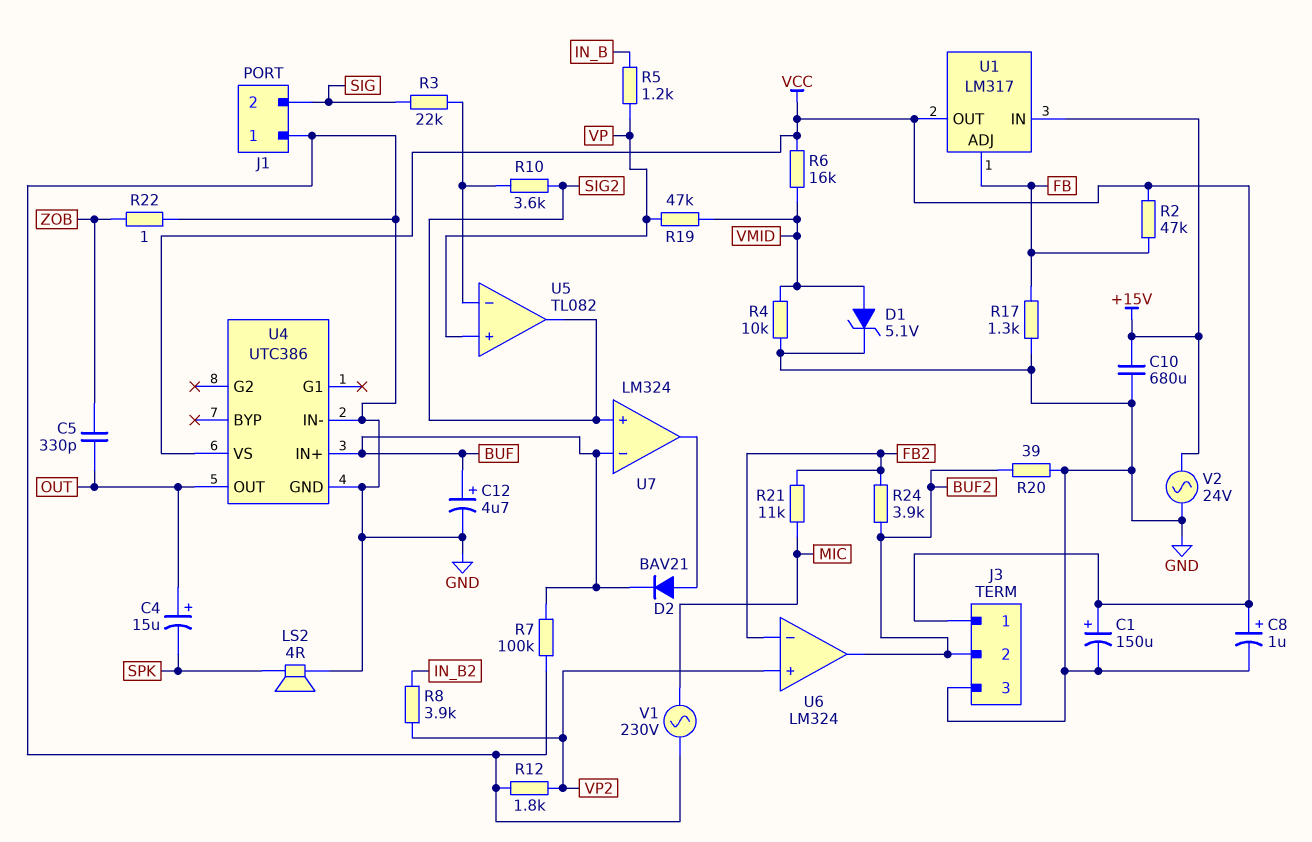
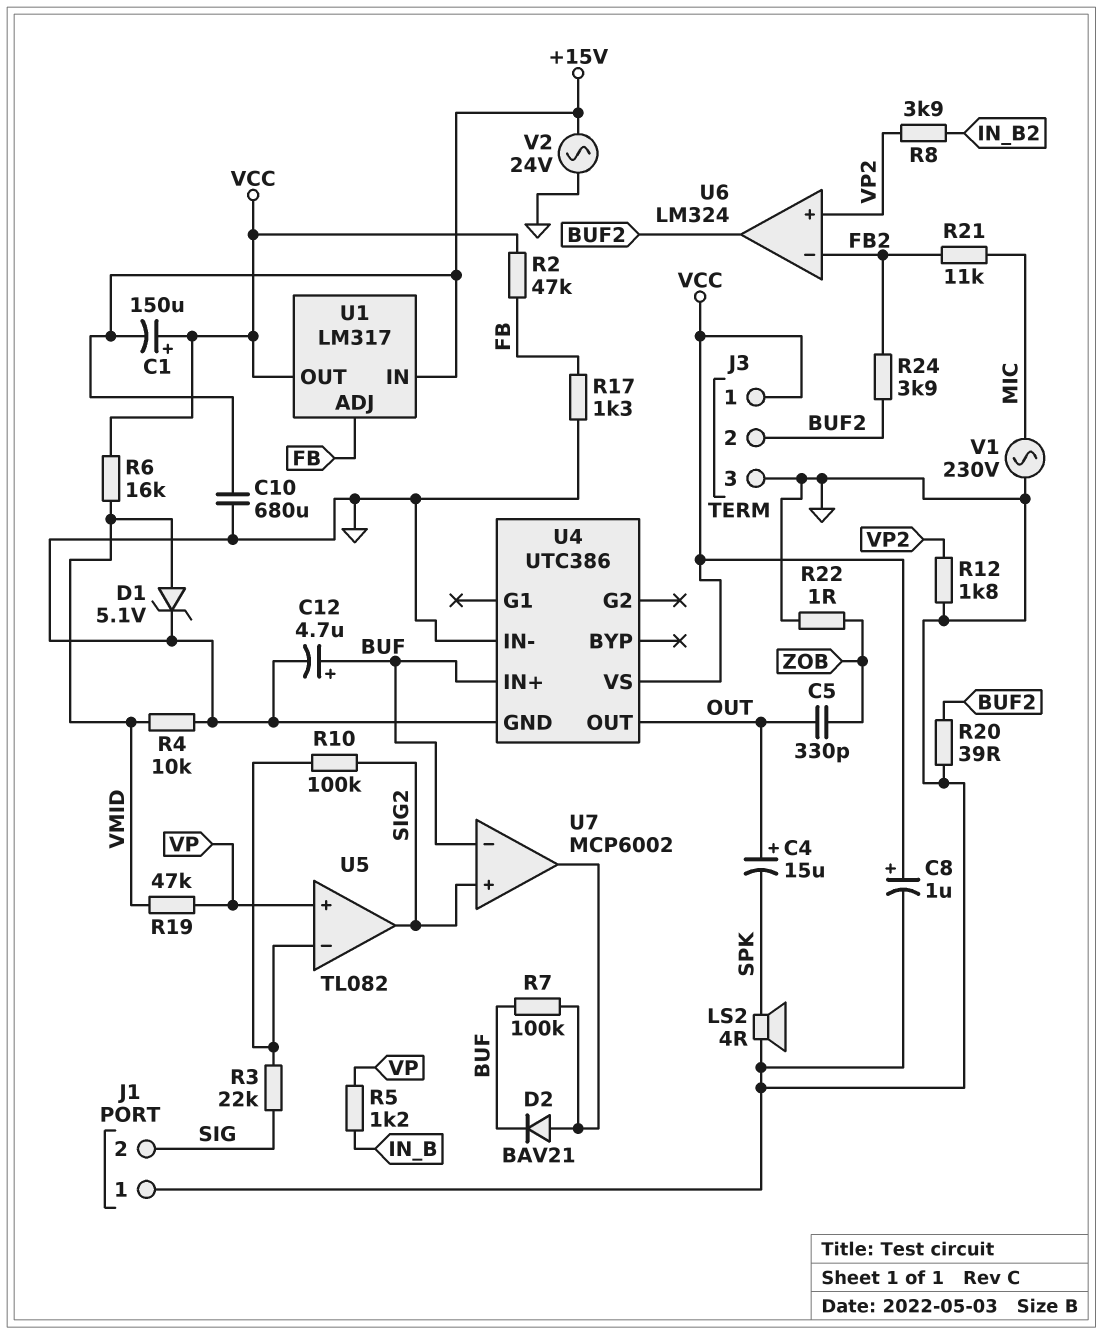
C1: 150uF (plus VCC, minus GND) -> 150uF (plus VCC, minus +15V)
R7: 100k (BUF, GND) -> 100k (BUF, U7/out)
R10: 3.6k (SIG2, U5/in-) -> 100k (SIG2, U5/in-)
U7: LM324 -> MCP6002

